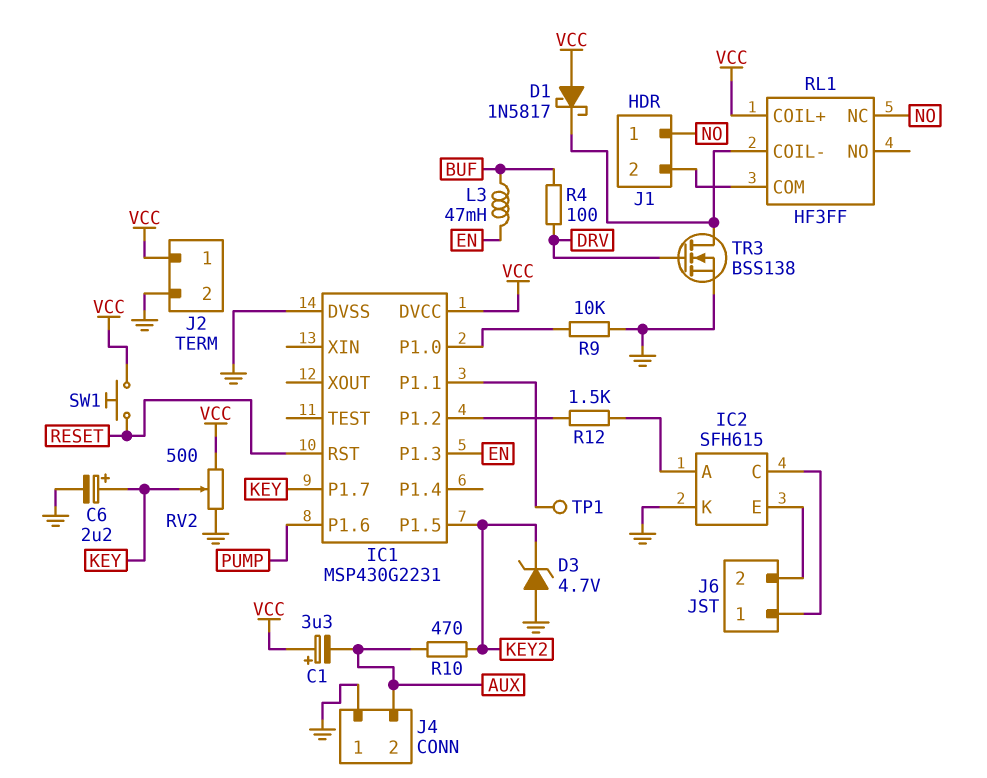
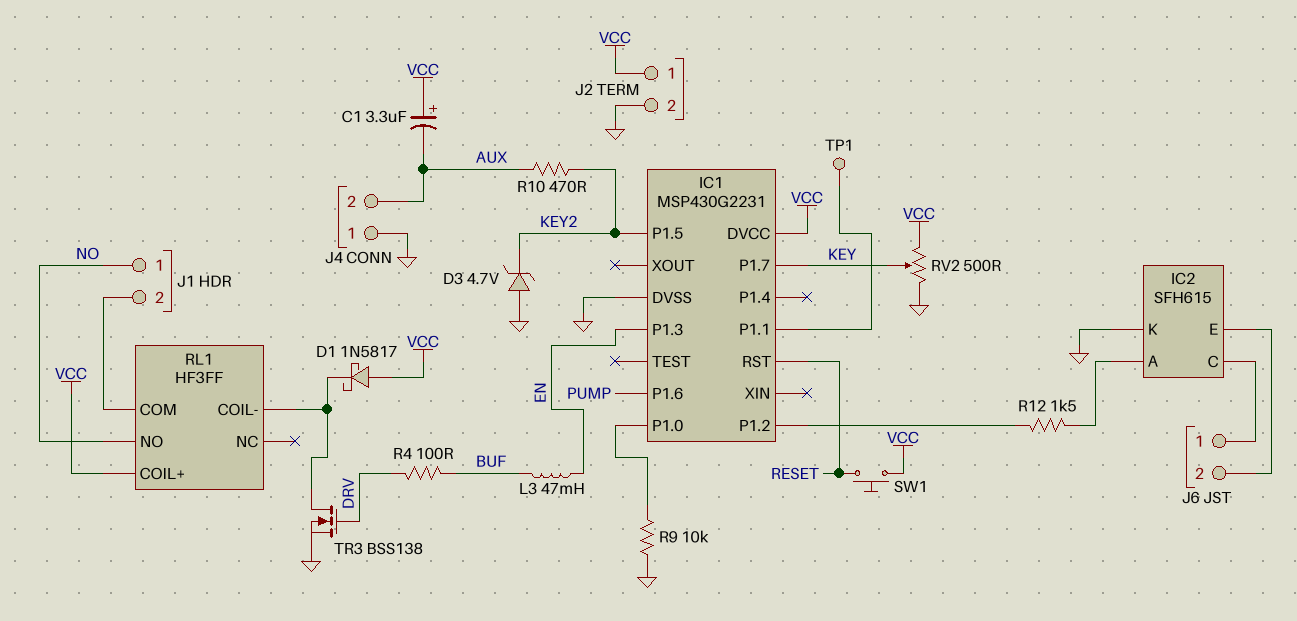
C6: 2.2uF (plus KEY, minus GND) -> none
RL1 pin NC: NO -> none
RL1 pin NO: none -> NO

